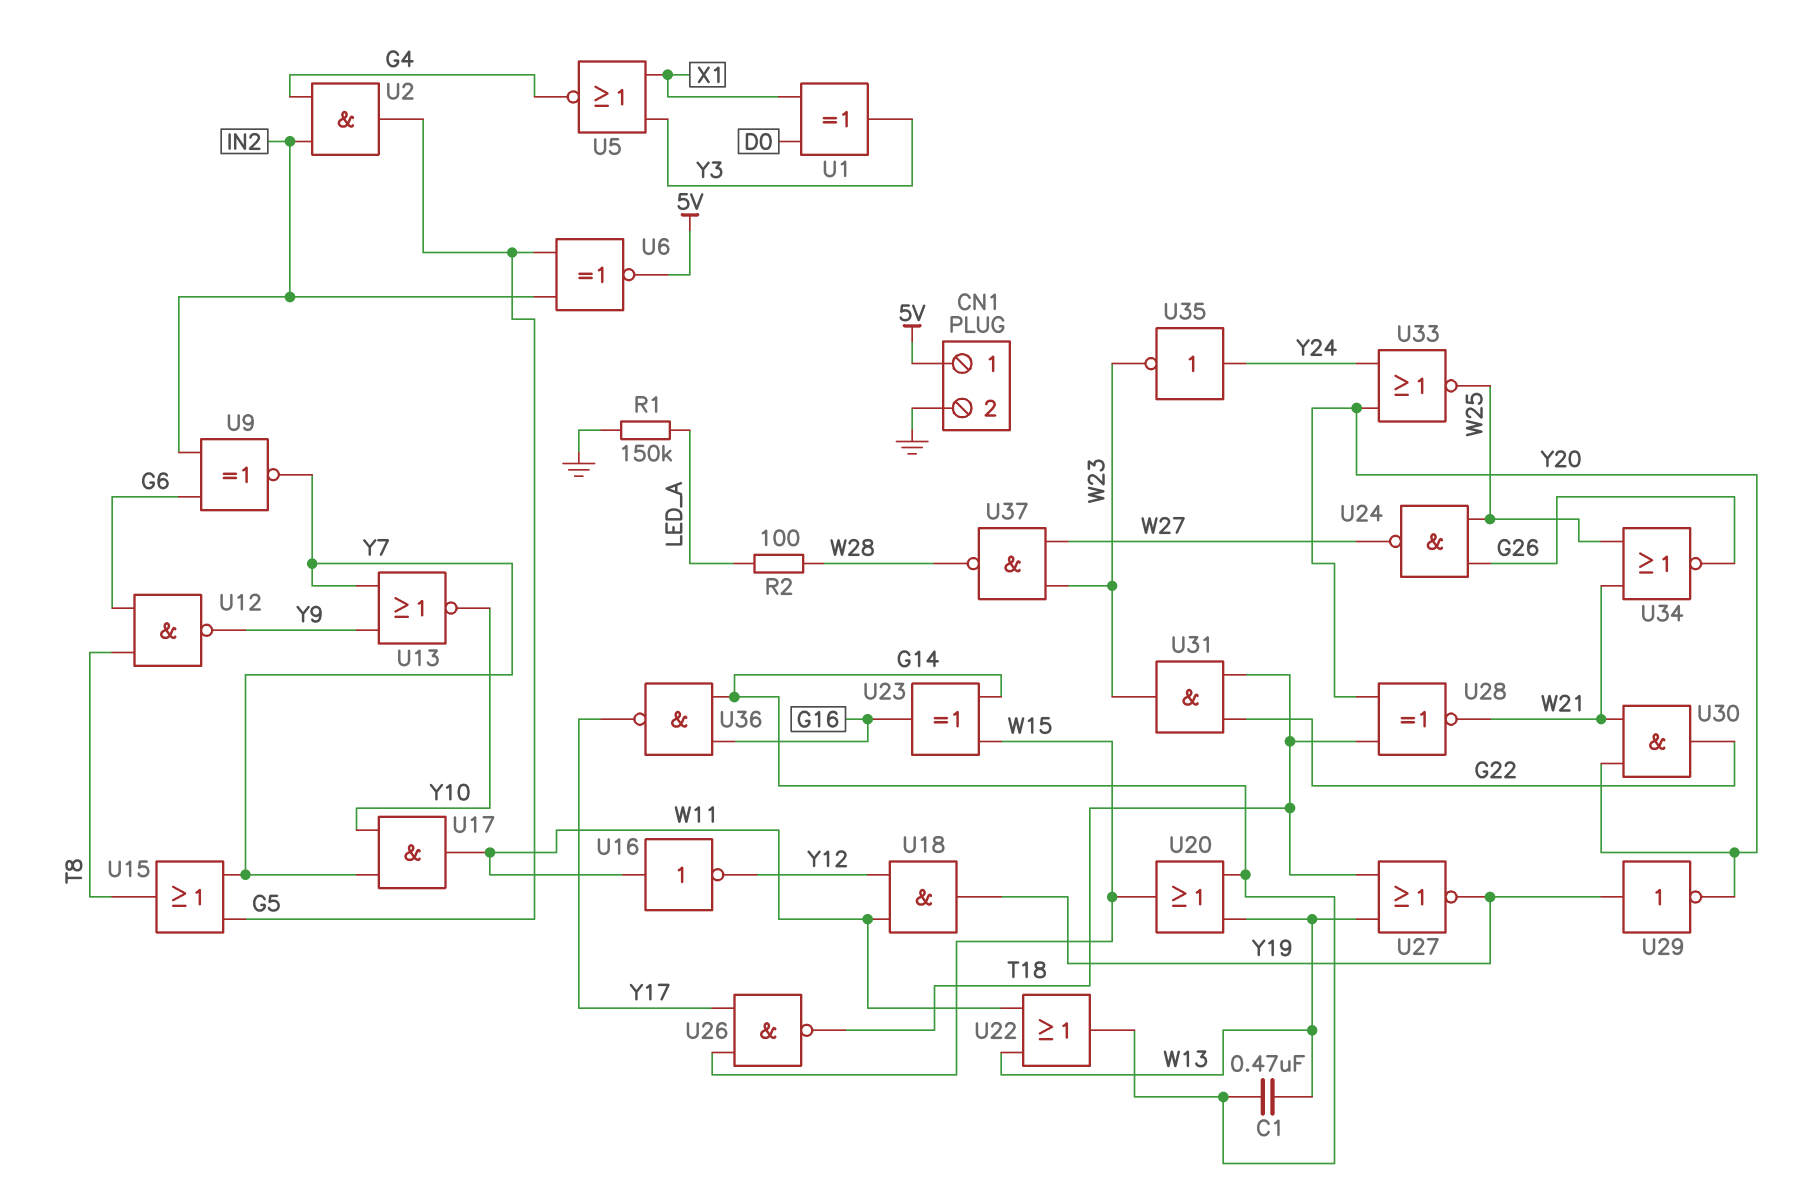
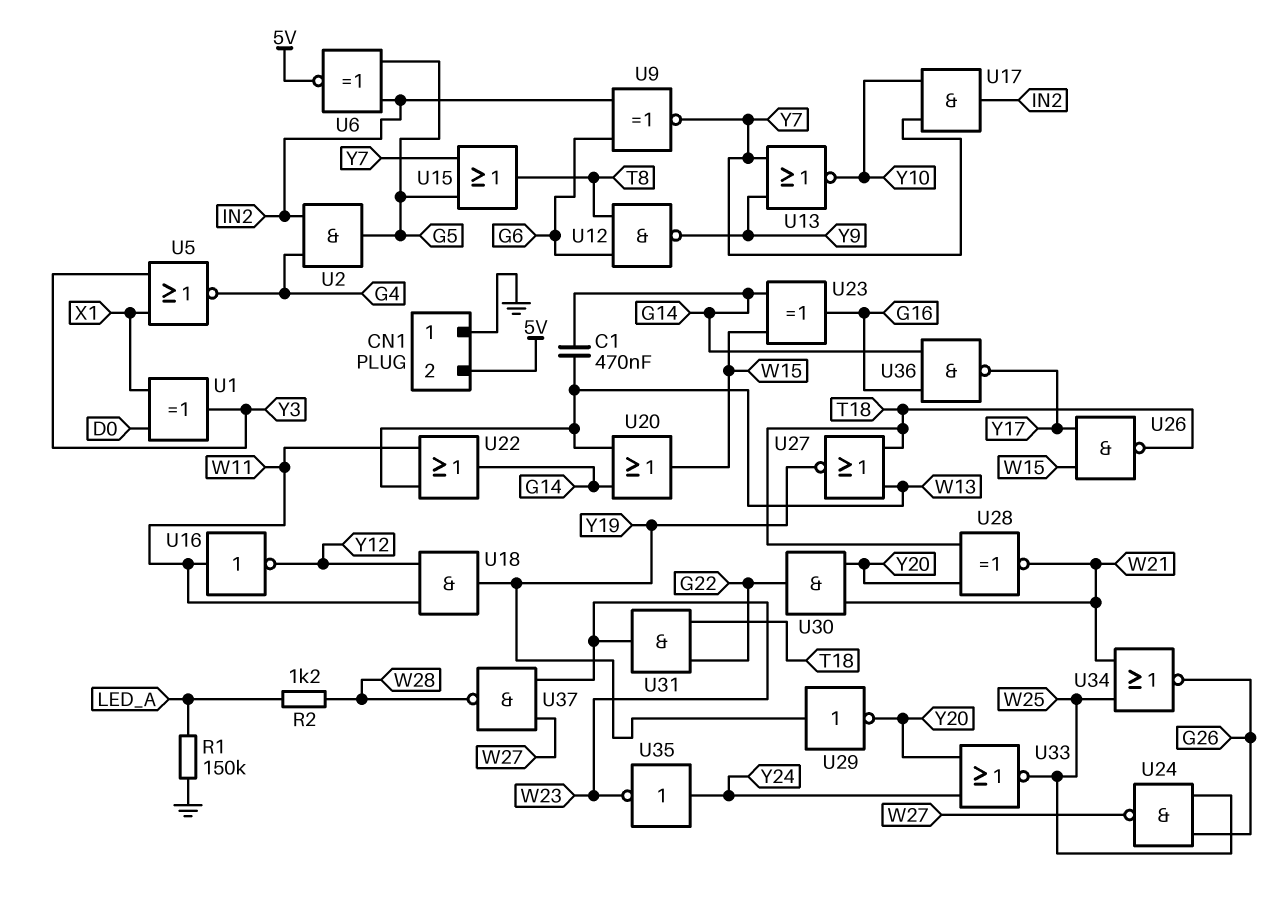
CN1 pin 1: 5V -> GND
CN1 pin 2: GND -> 5V
R2: 100 (LED_A, W28) -> 1.2k (LED_A, W28)
U17: AND (in Y7, in Y10, out W11) -> AND (in Y7, in Y10, out IN2)

